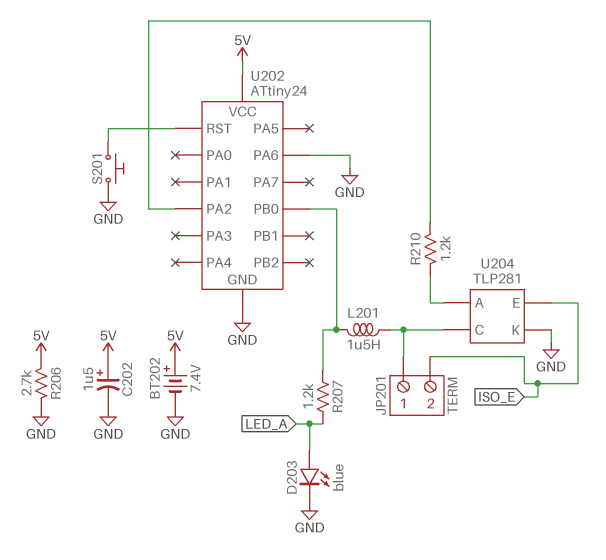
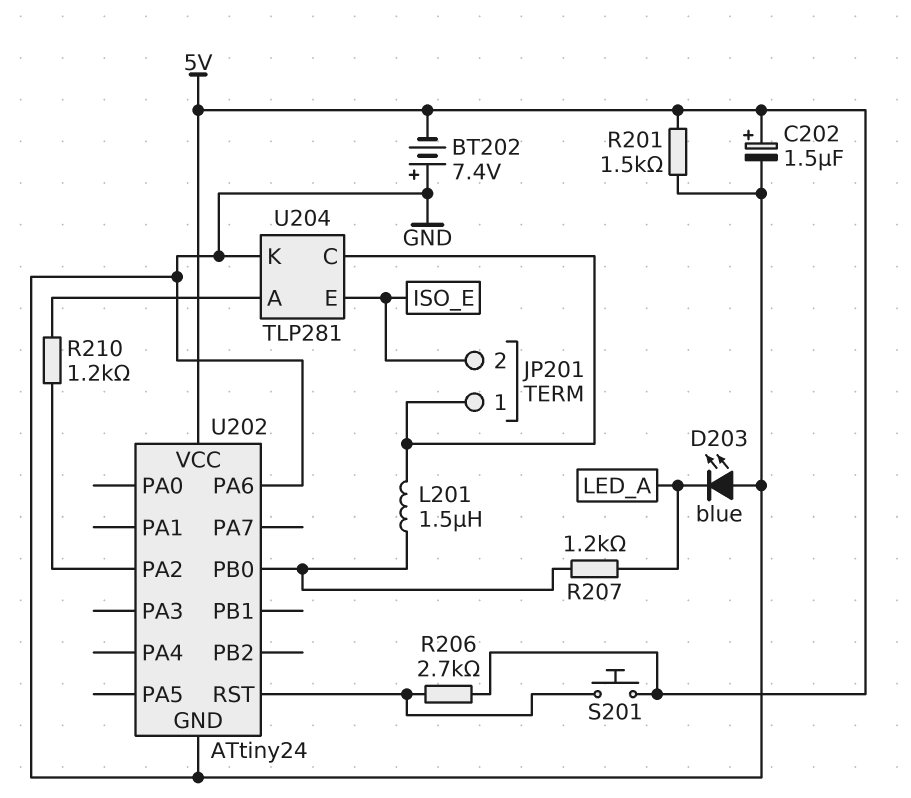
BT202: 7.4V (plus 5V, minus GND) -> 7.4V (plus GND, minus 5V)
D203: LED blue (A LED_A, K GND) -> LED blue (A GND, K LED_A)
R201: none -> 1.5k (5V, GND)
R206: 2.7k (5V, GND) -> 2.7k (5V, U202/RST)
S201: button (GND, U202/RST) -> button (5V, U202/RST)

